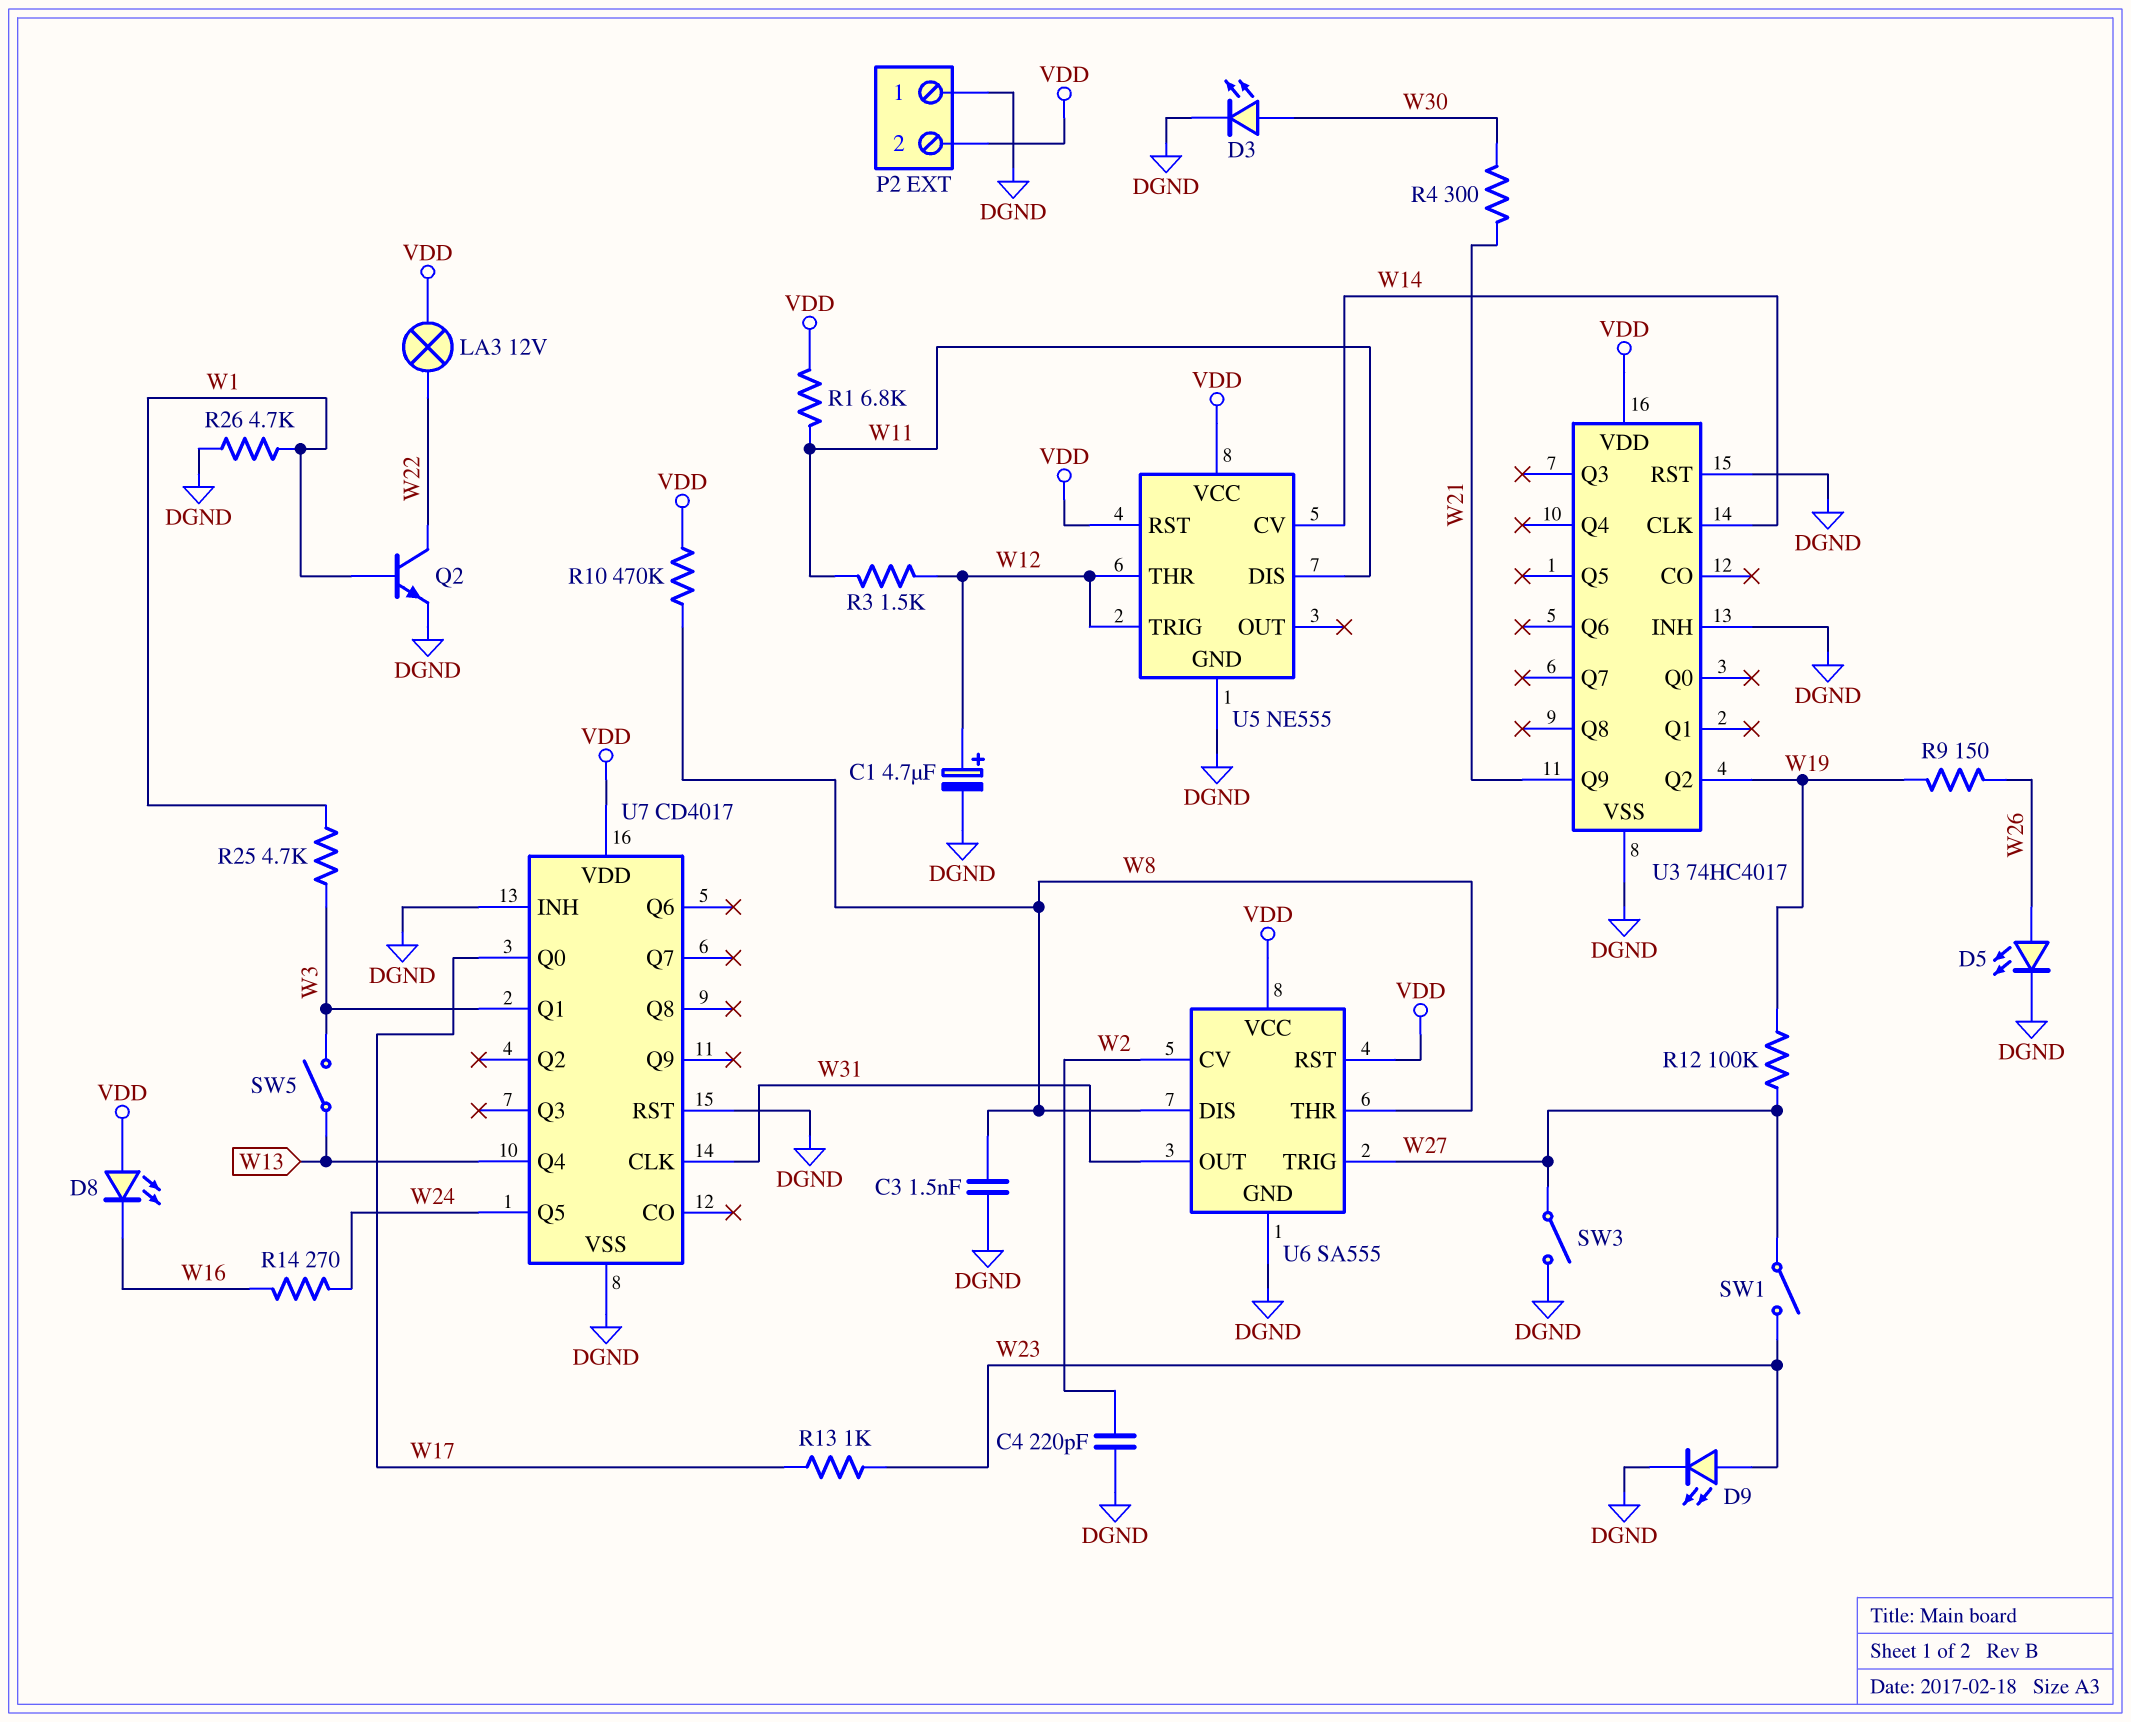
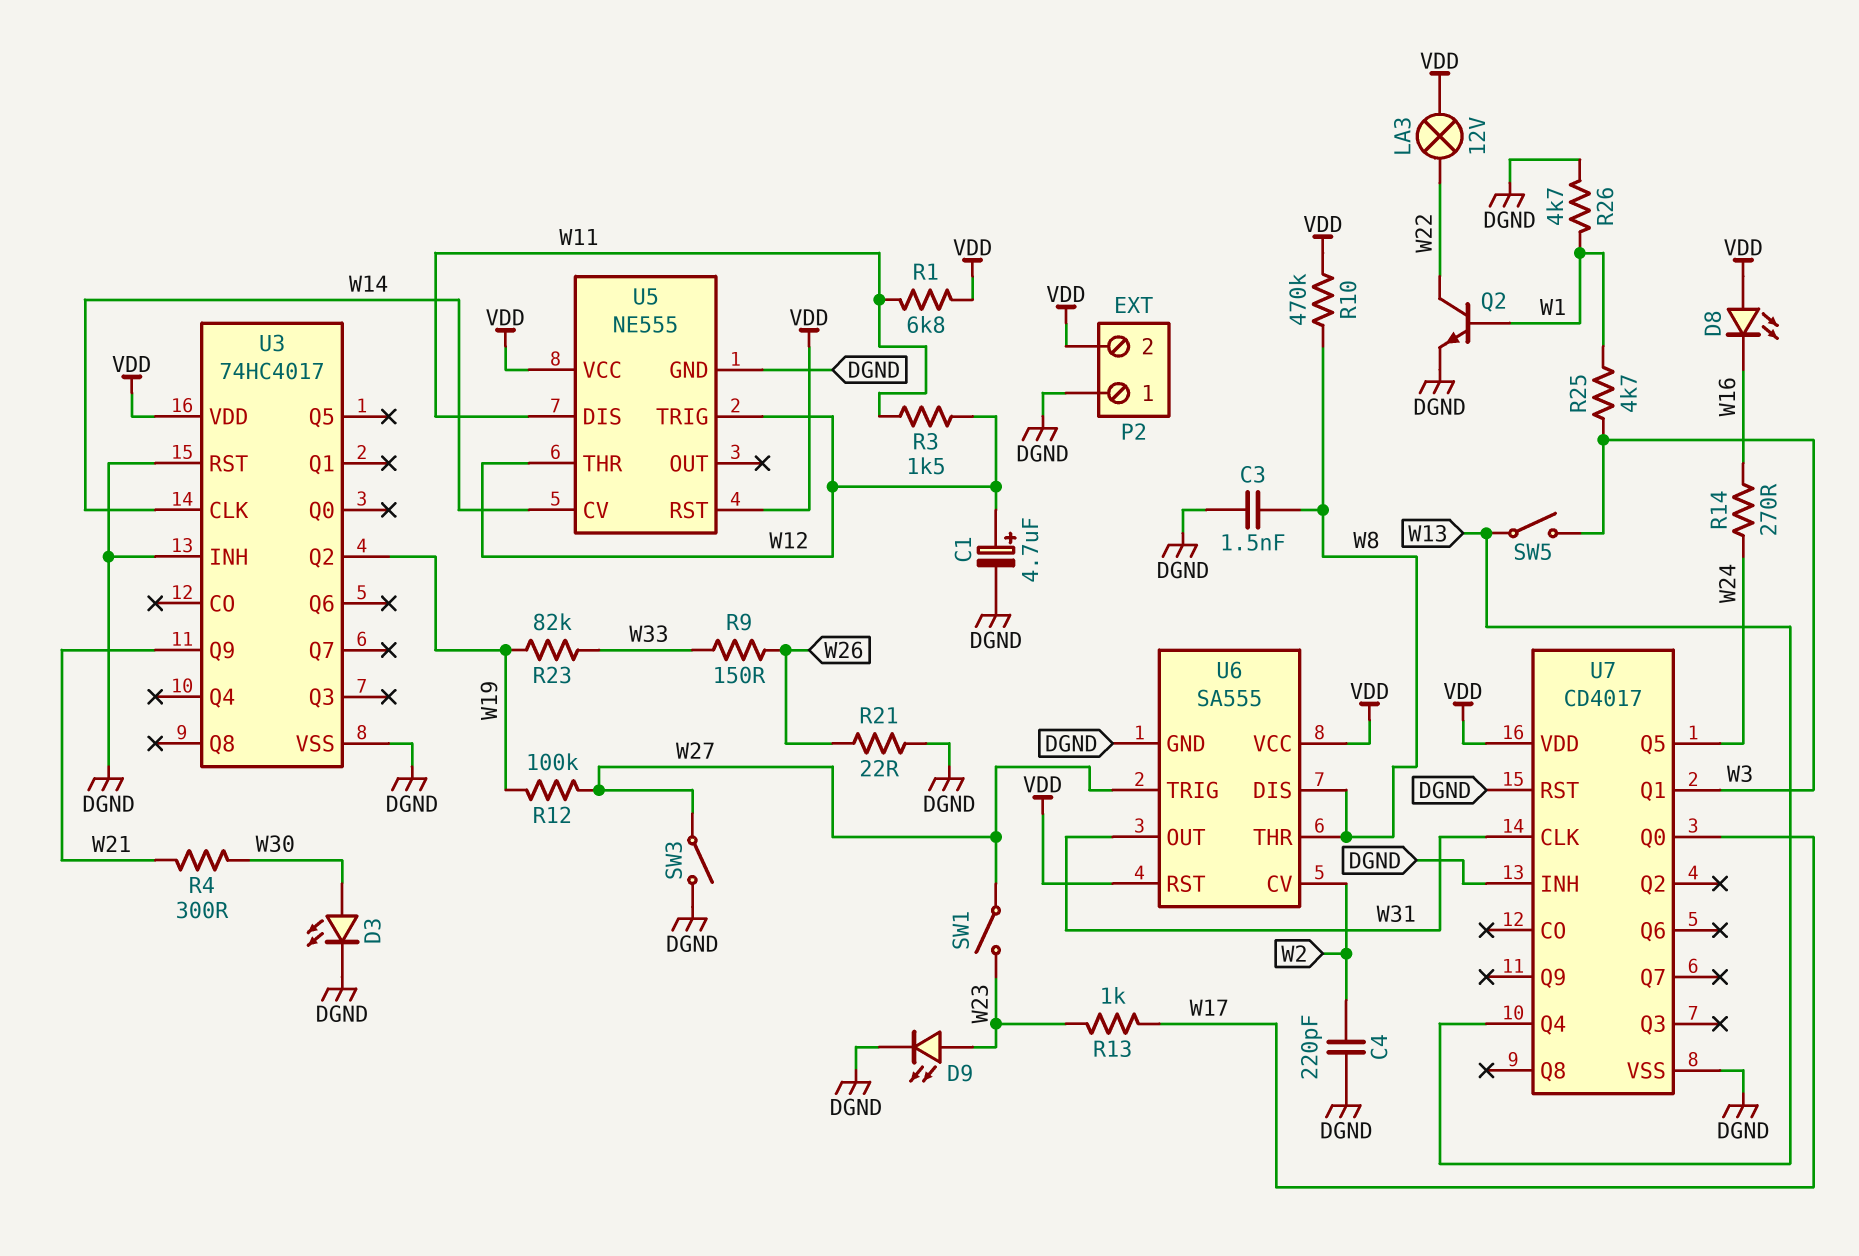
D5: LED (A W26, K DGND) -> none
R9: 150 (W19, W26) -> 150 (W26, W33)
R21: none -> 22 (DGND, W26)
R23: none -> 82k (W19, W33)

